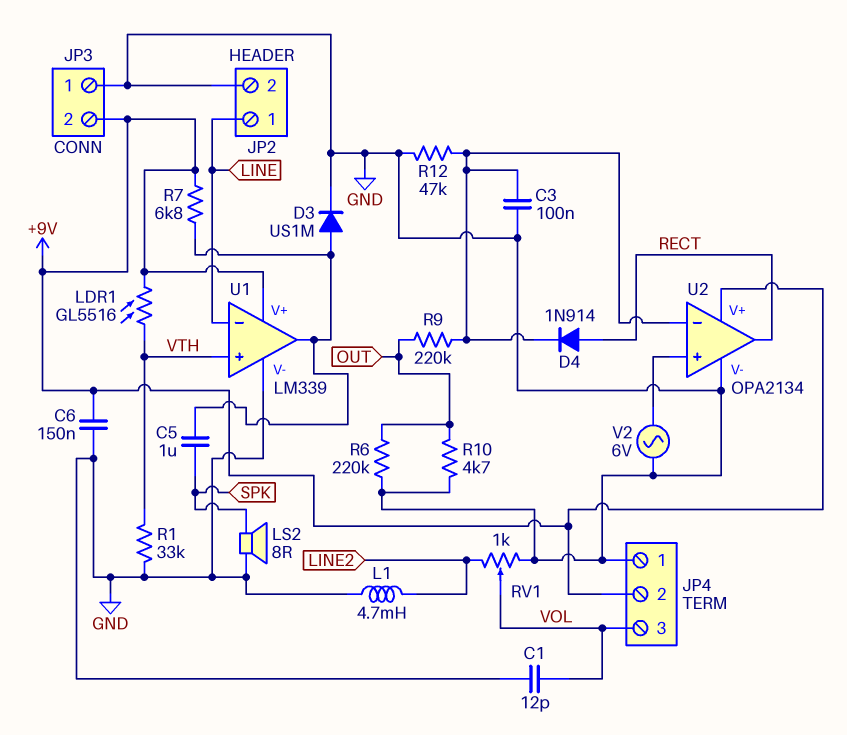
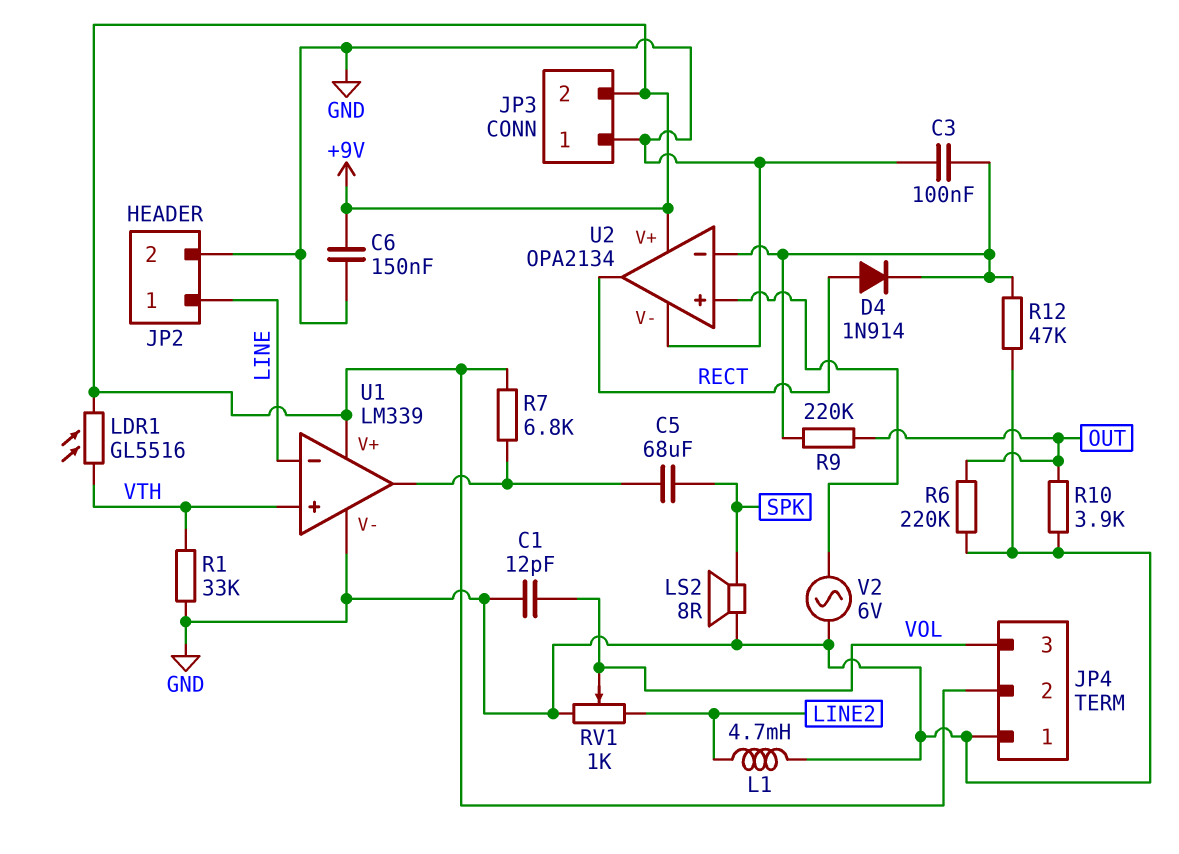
C5: 1uF (SPK, U1/out) -> 68uF (SPK, U1/out)
D3: diode US1M (A U1/out, K GND) -> none
R10: 4.7k (GND, OUT) -> 3.9k (GND, OUT)

